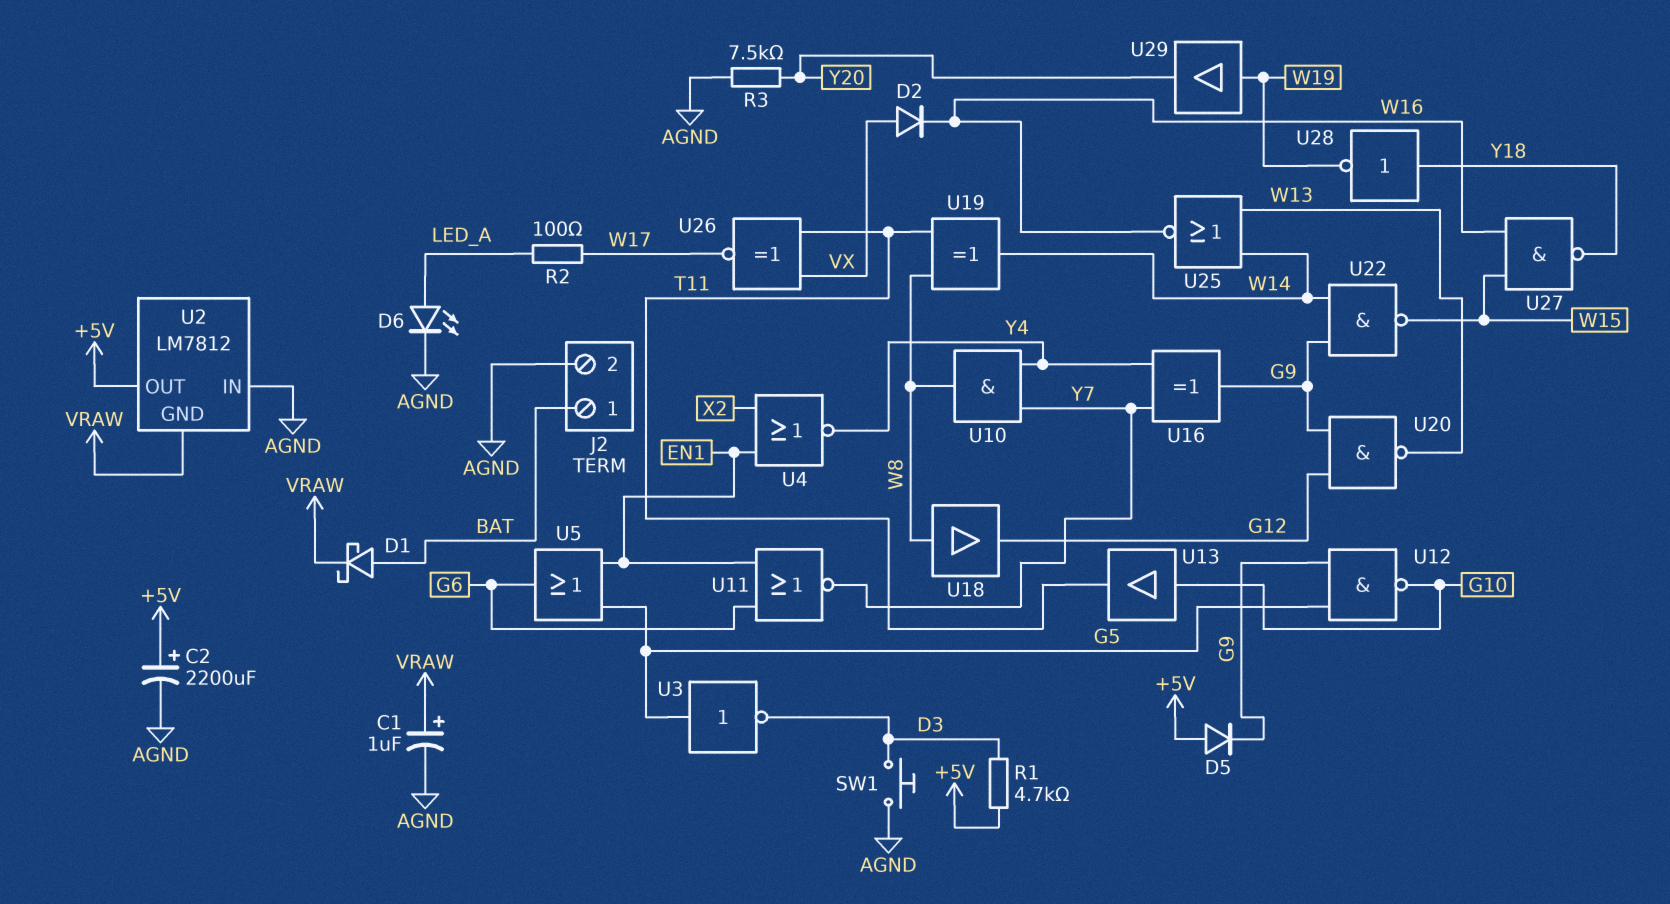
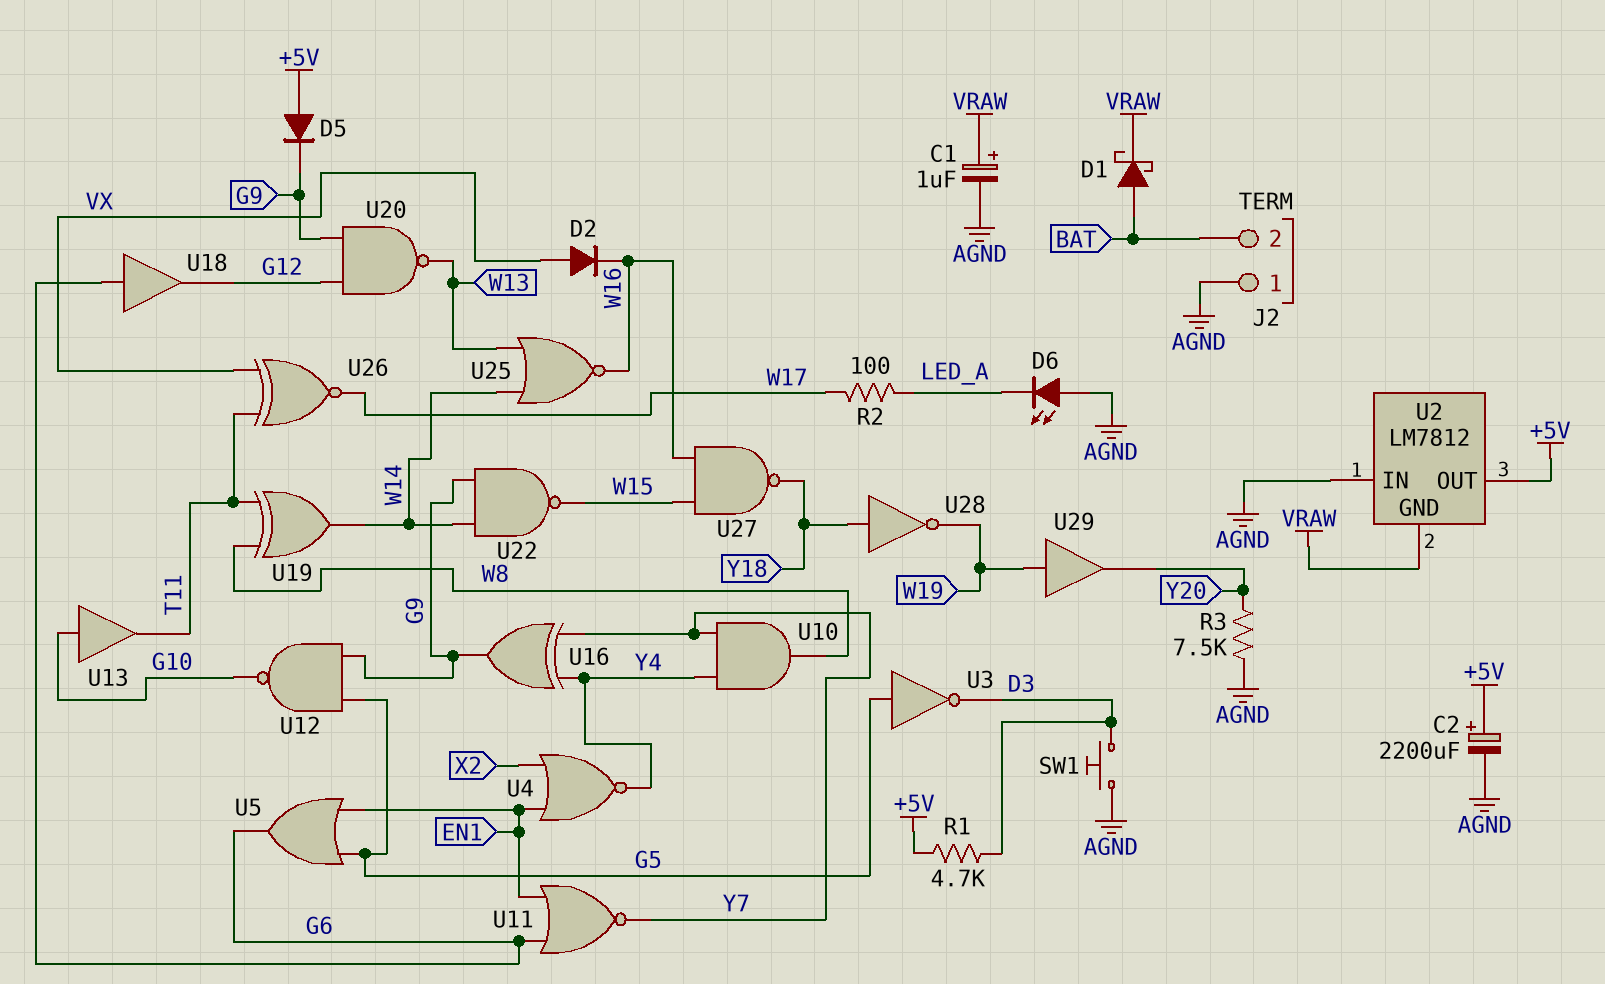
D6: LED (A LED_A, K AGND) -> LED (A AGND, K LED_A)
J2 pin 1: BAT -> AGND
J2 pin 2: AGND -> BAT
U18: buffer (in W8, out G12) -> buffer (in G6, out G12)

